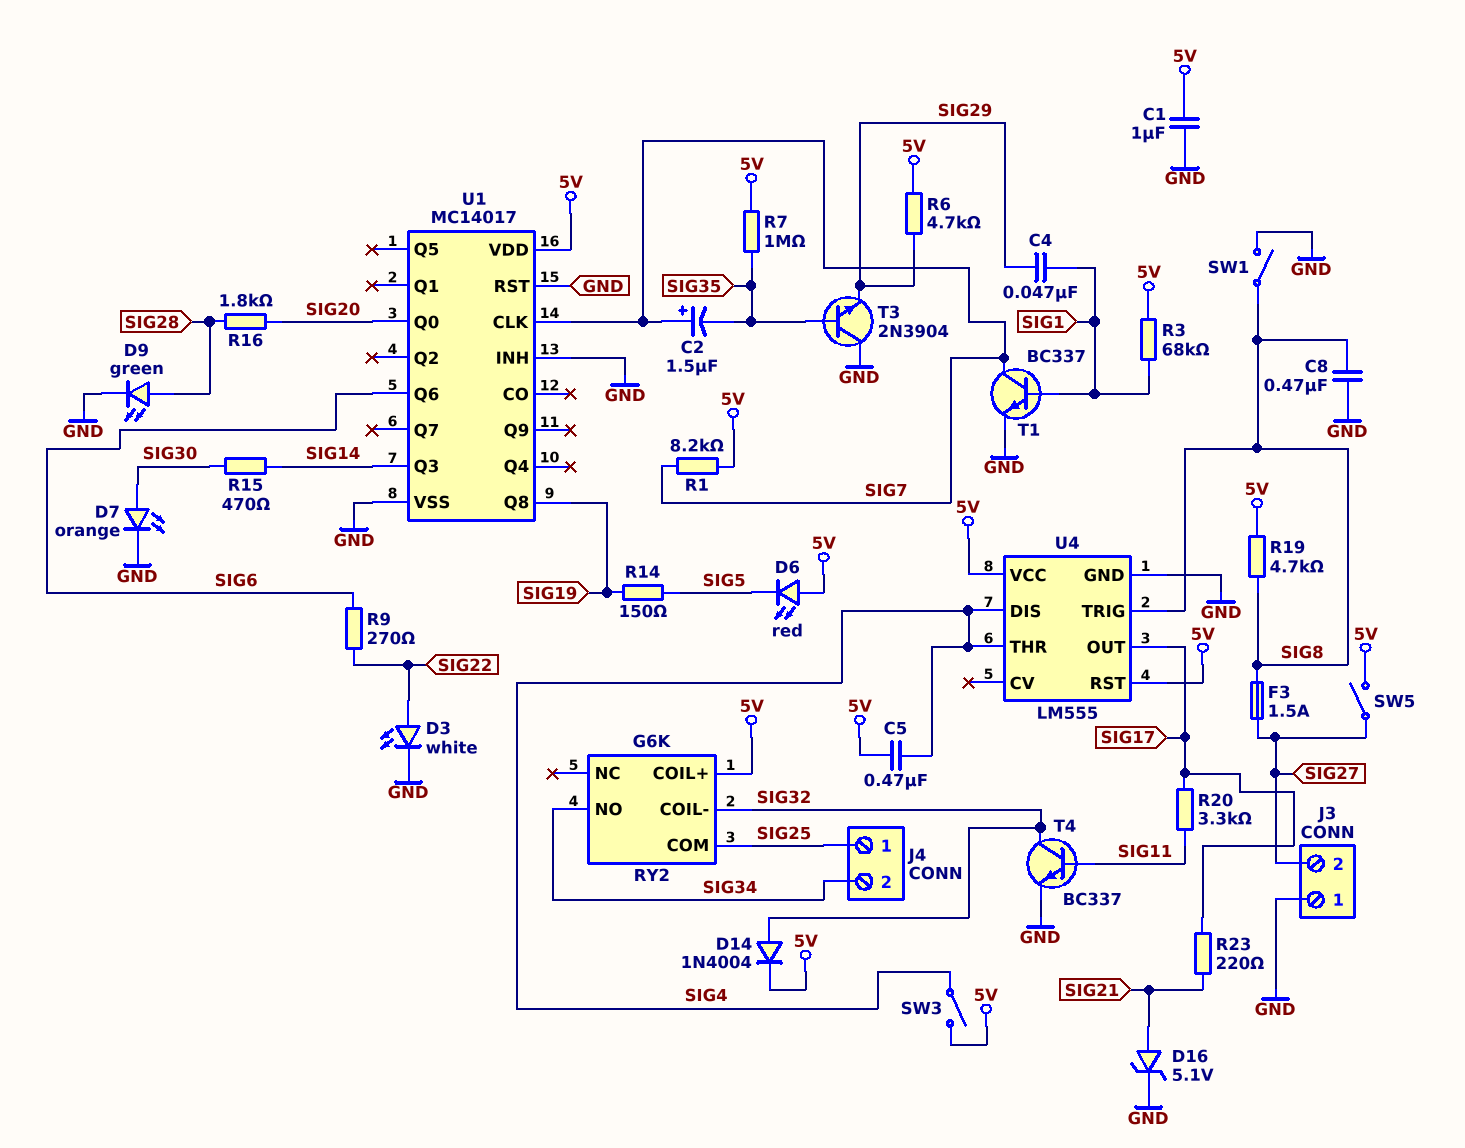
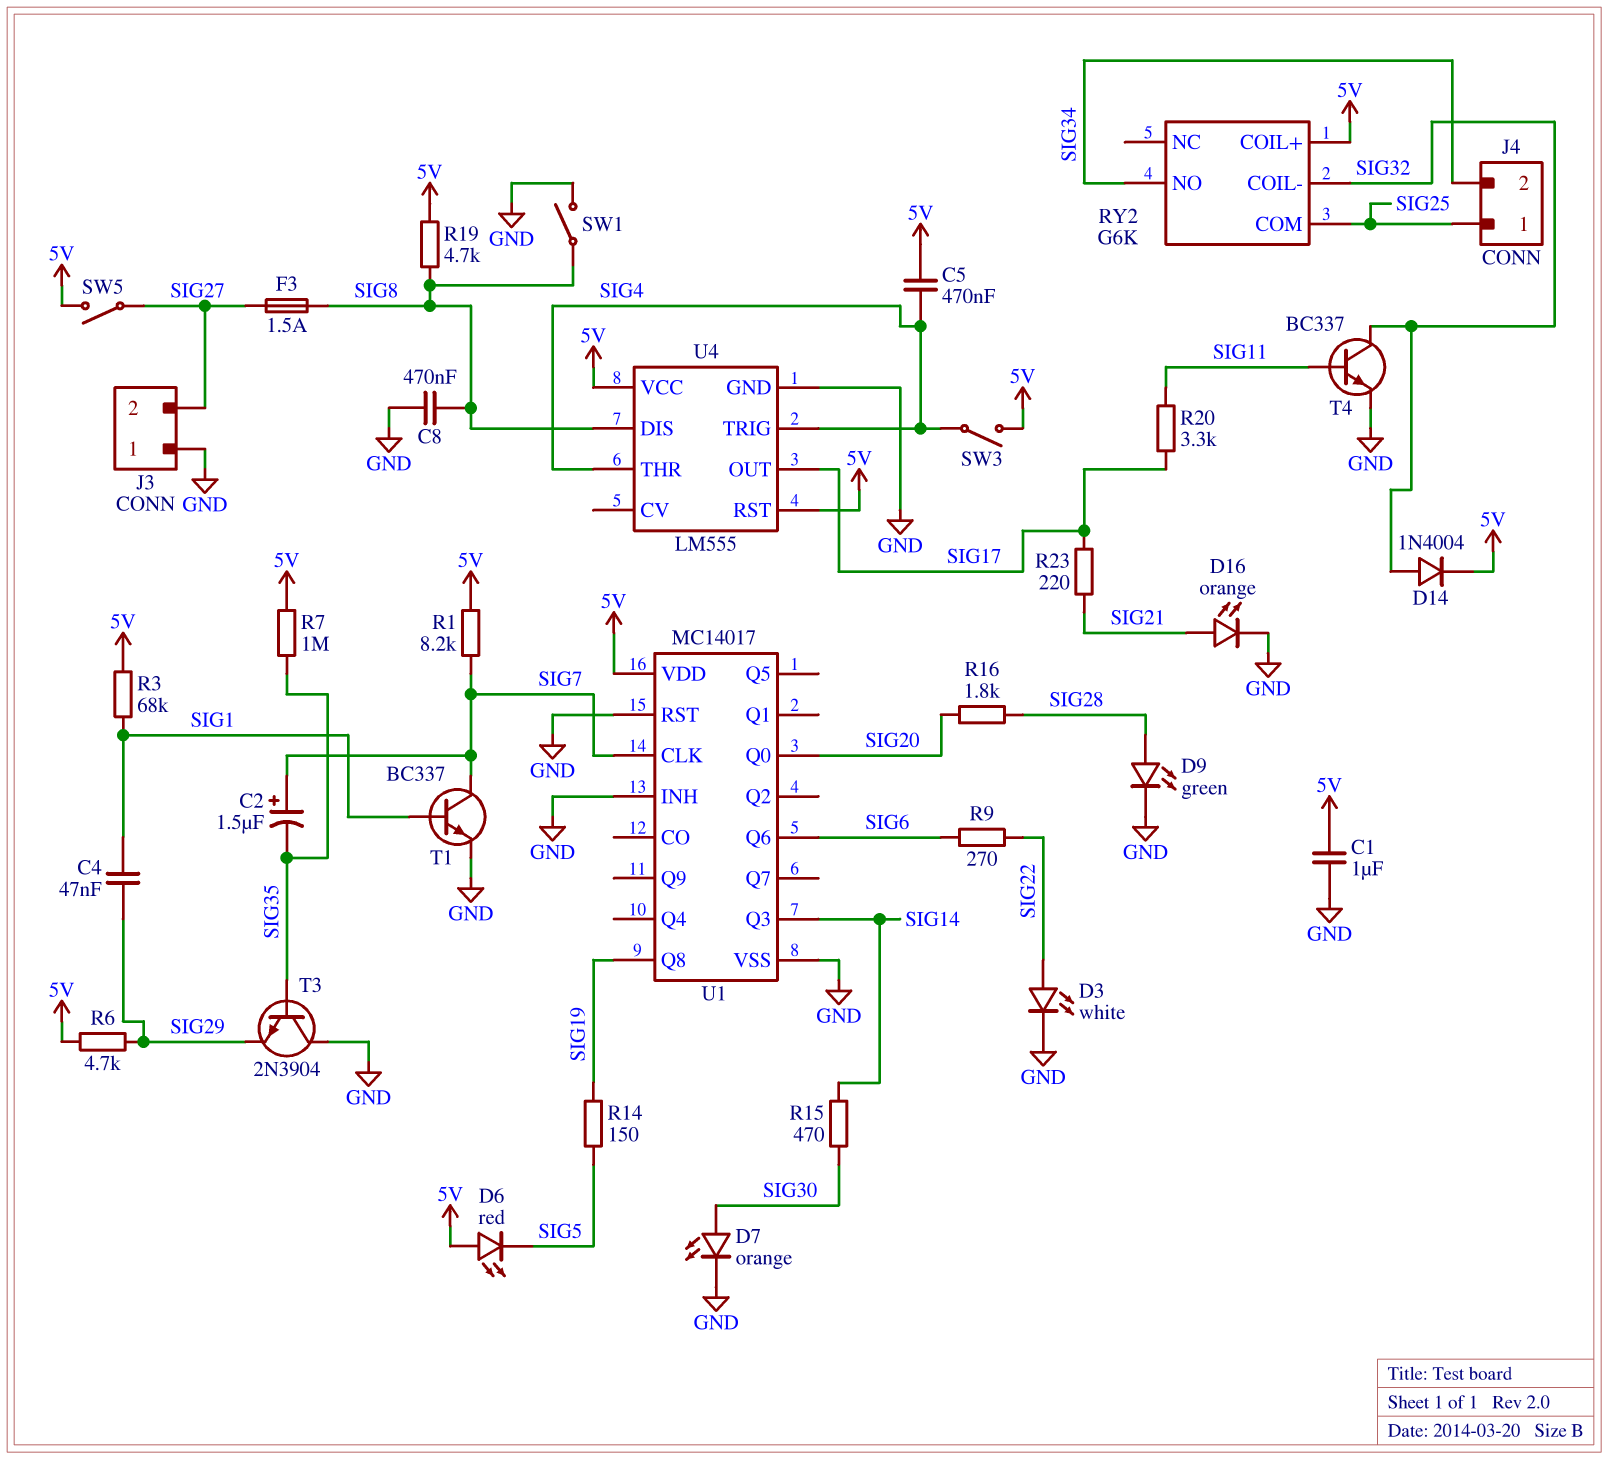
D16: zener 5.1V (A SIG21, K GND) -> LED orange (A SIG21, K GND)
U4 pin DIS: SIG4 -> SIG8
U4 pin TRIG: SIG8 -> SIG4

